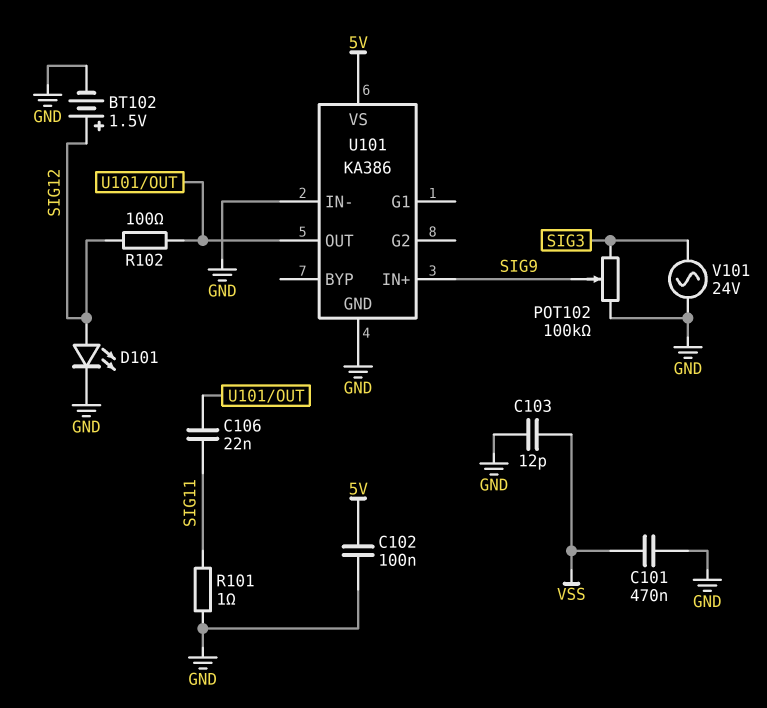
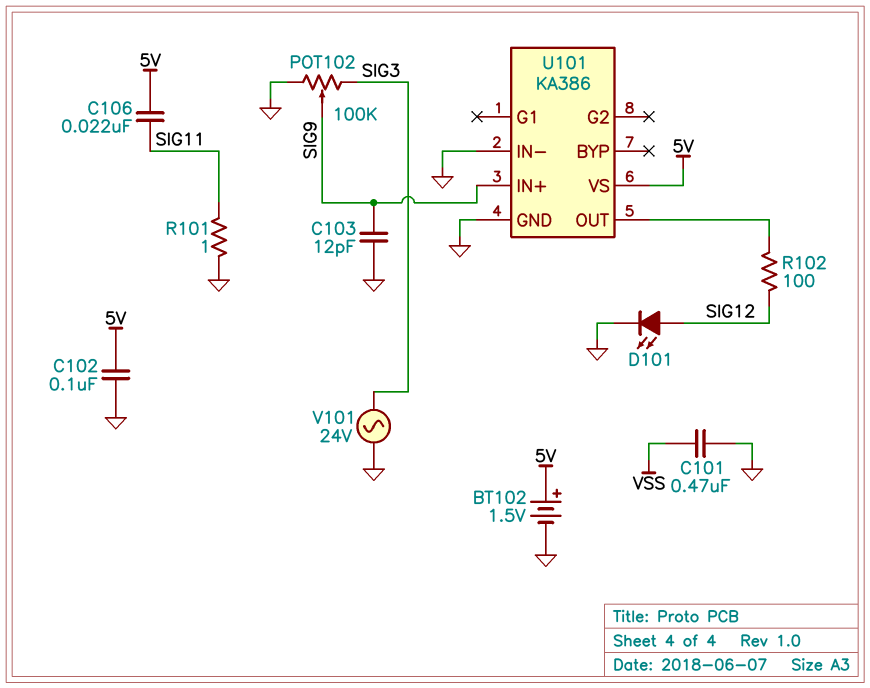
BT102: 1.5V (plus SIG12, minus GND) -> 1.5V (plus 5V, minus GND)
C103: 12pF (GND, VSS) -> 12pF (GND, SIG9)
C106: 22nF (SIG11, U101/OUT) -> 22nF (5V, SIG11)

